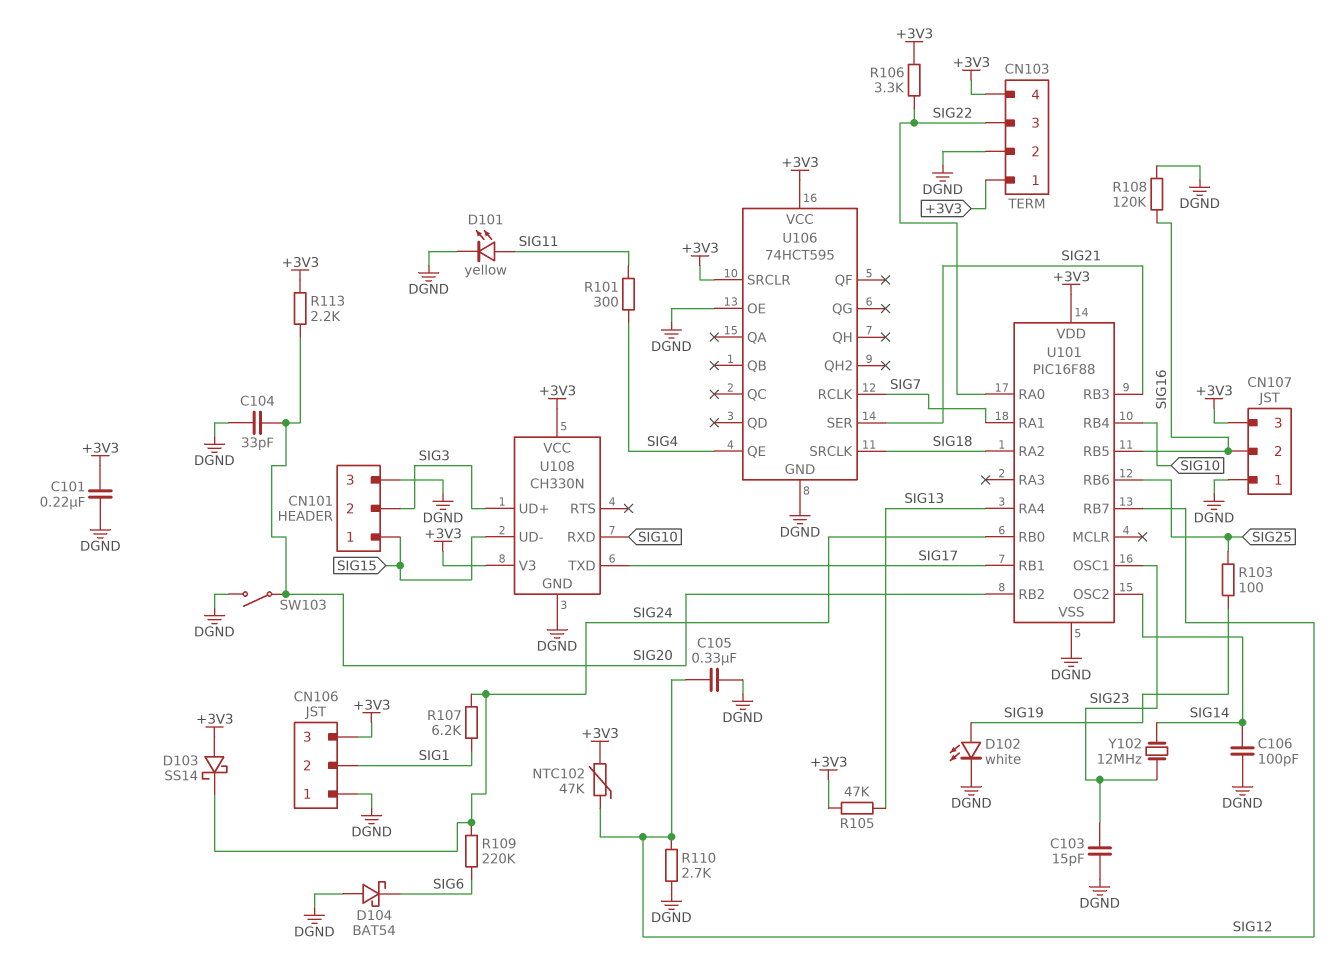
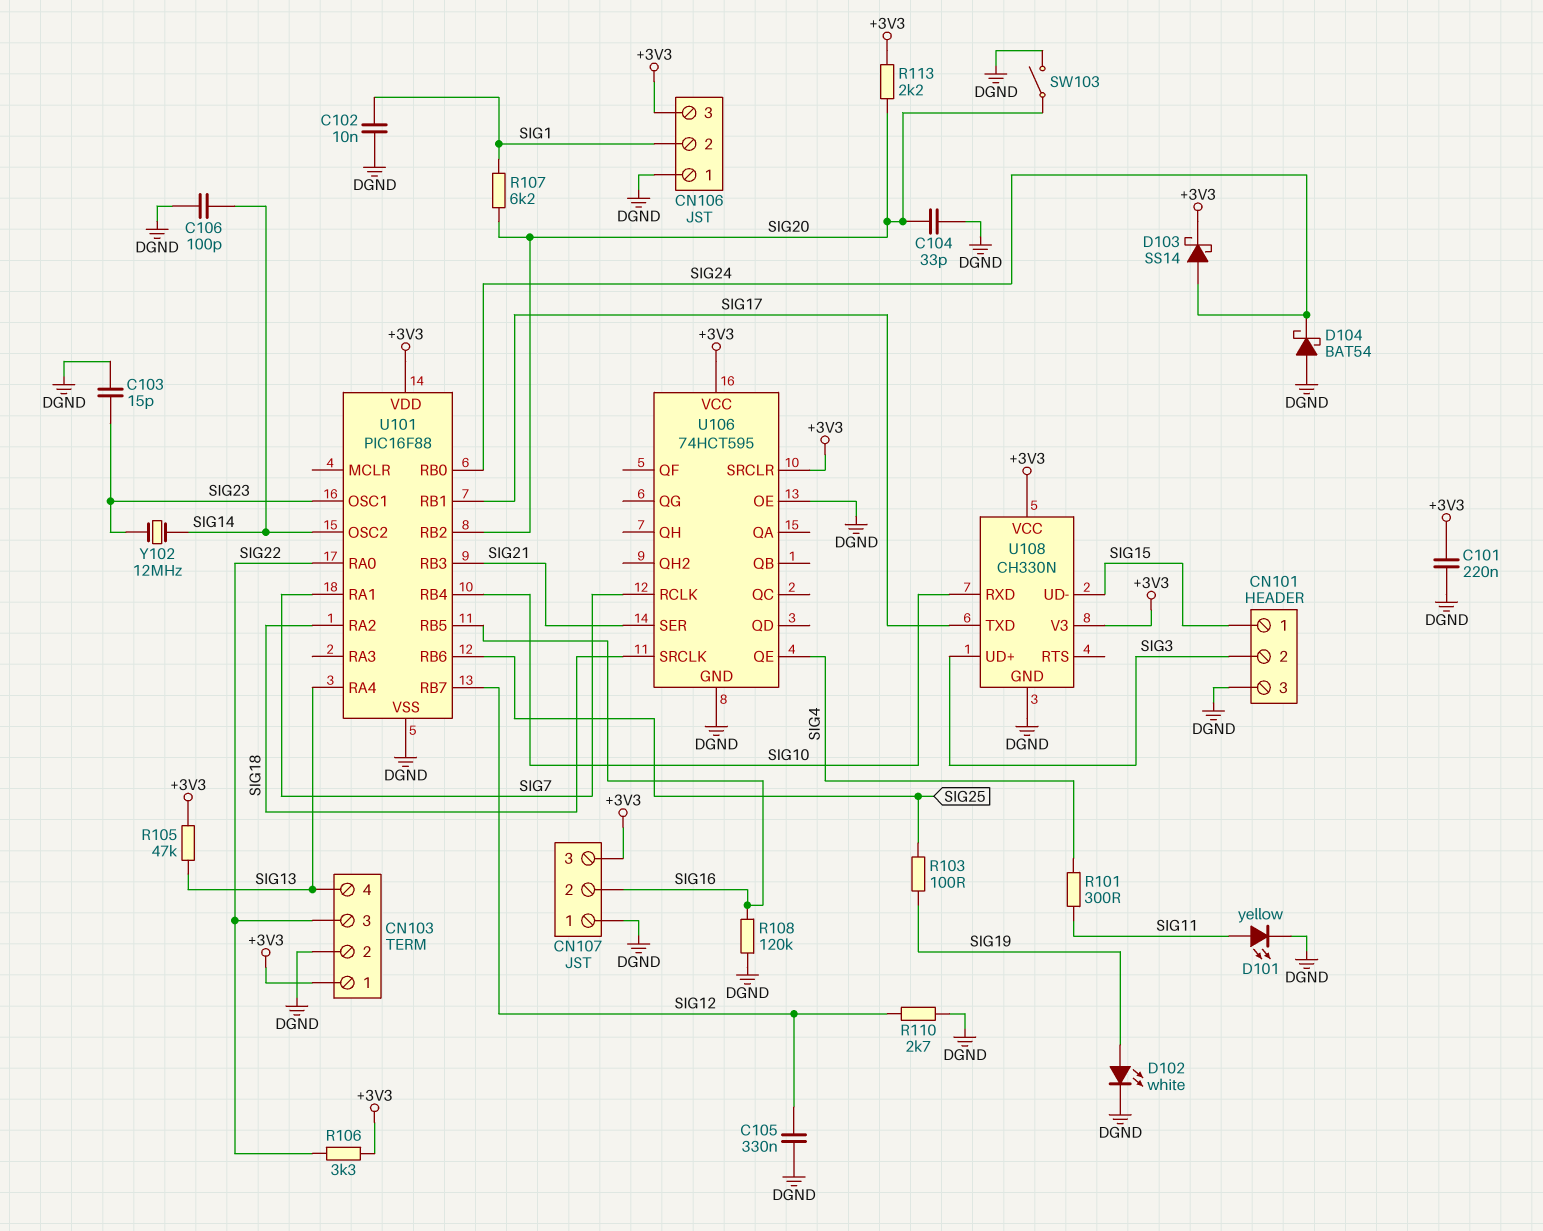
C102: none -> 10nF (DGND, SIG1)
CN103 pin 4: +3V3 -> SIG13
D103: schottky SS14 (A +3V3, K SIG24) -> schottky SS14 (A SIG24, K +3V3)
D104: schottky BAT54 (A DGND, K SIG6) -> schottky BAT54 (A DGND, K SIG24)
NTC102: 47k (+3V3, SIG12) -> none
R107: 6.2k (SIG1, SIG24) -> 6.2k (SIG1, SIG20)
R109: 220k (SIG6, SIG24) -> none

